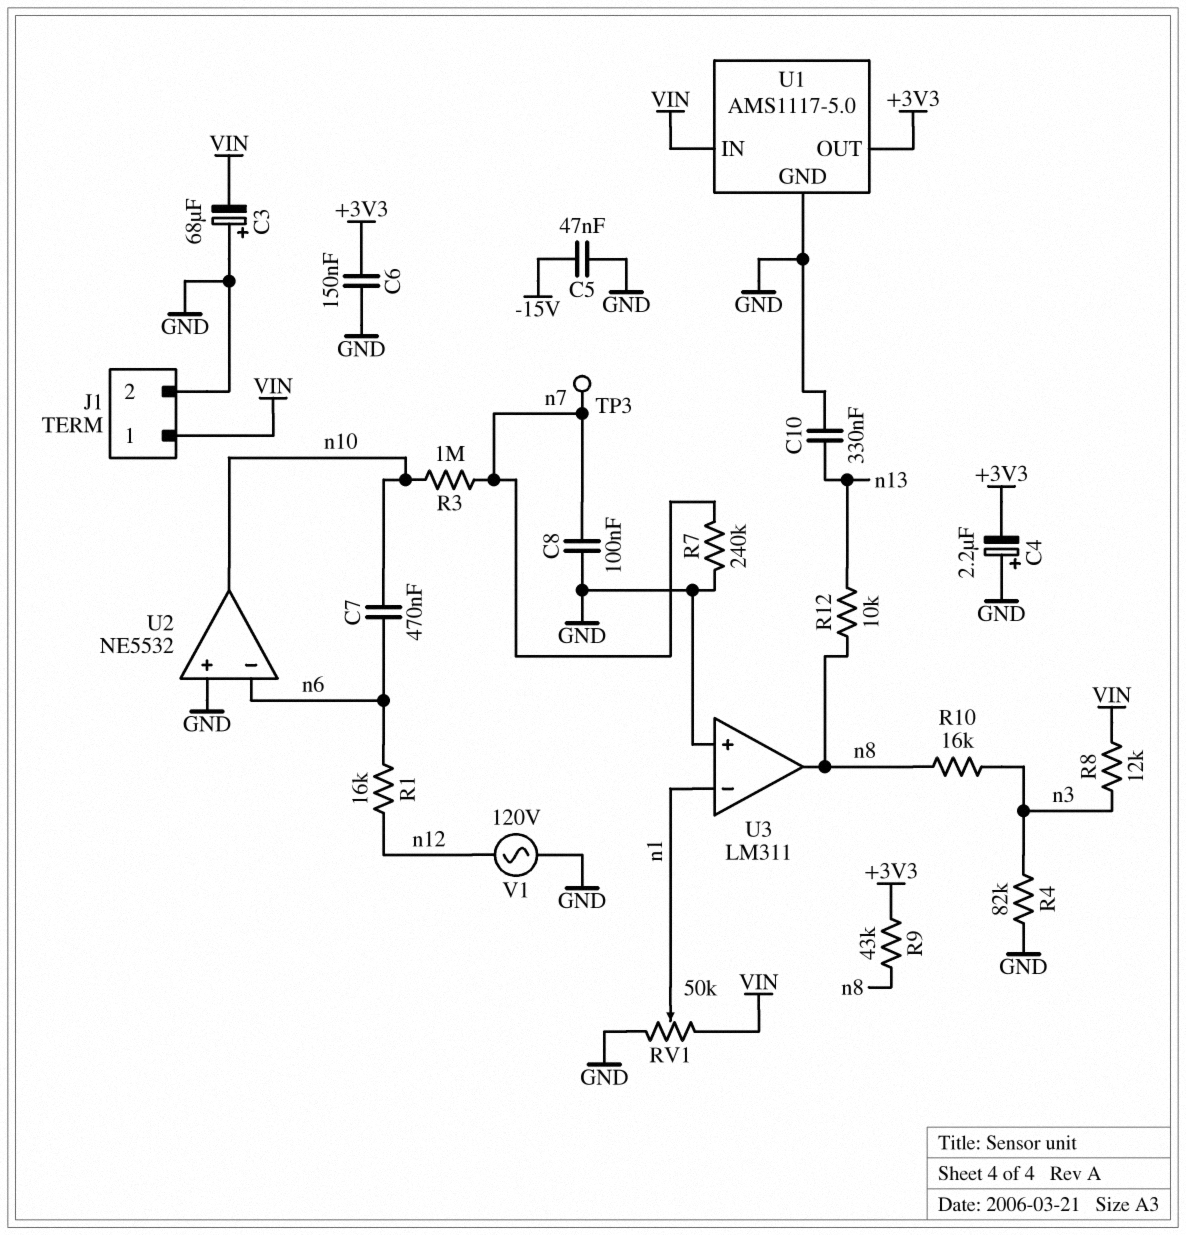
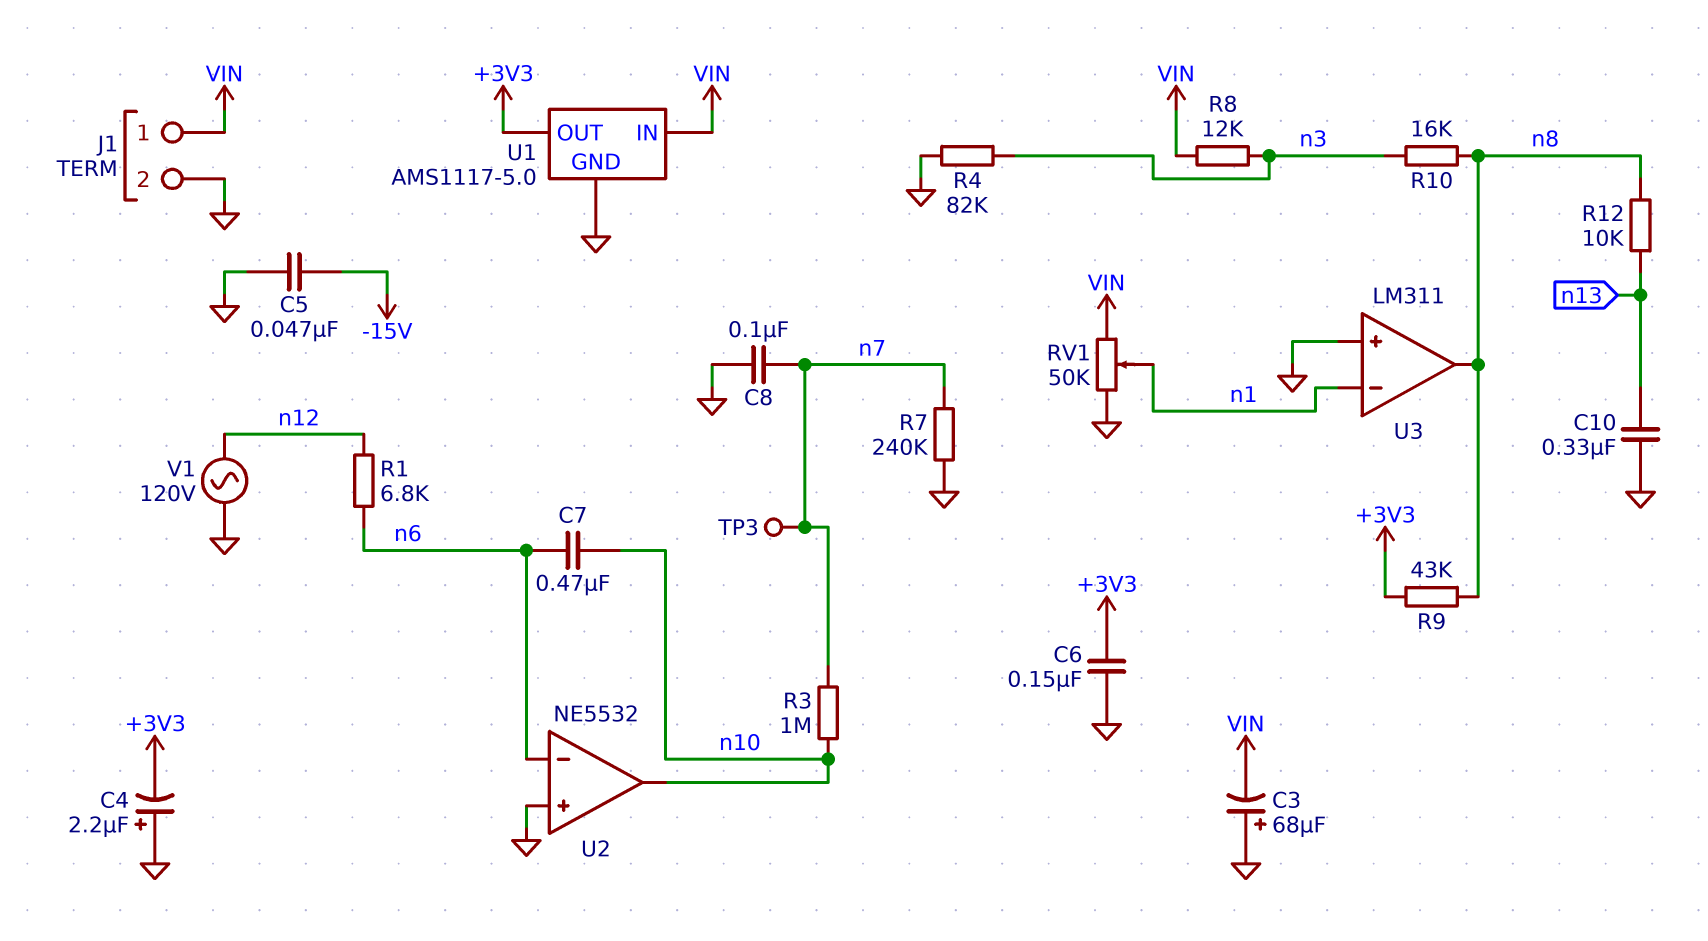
R1: 16k (n6, n12) -> 6.8k (n6, n12)

